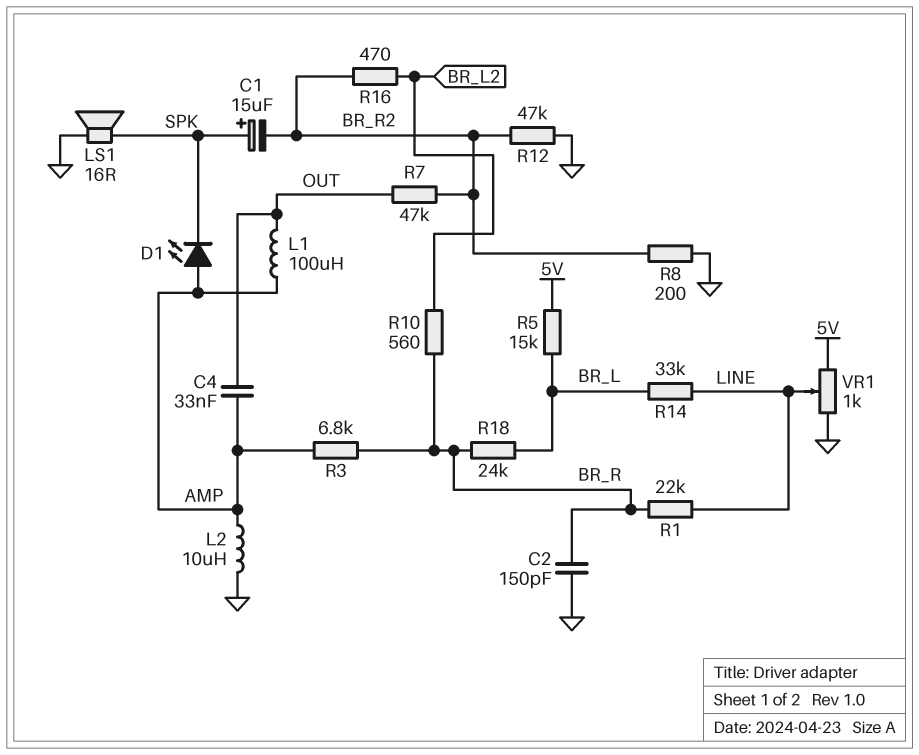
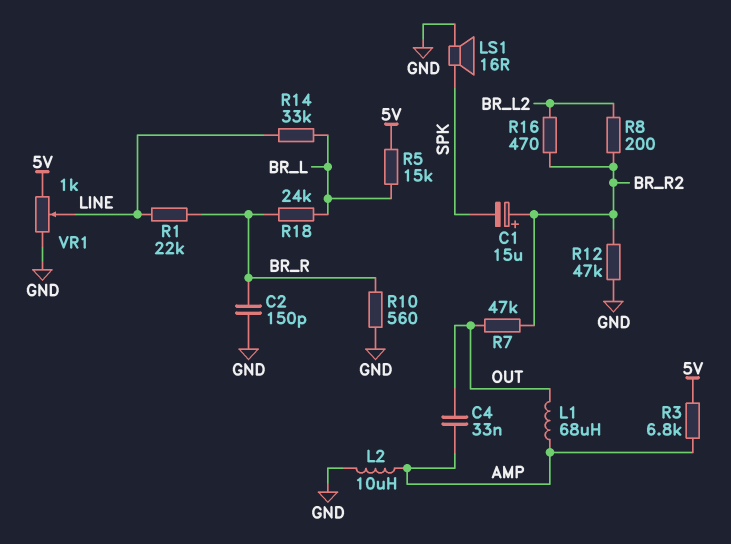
C1: 15uF (plus SPK, minus BR_R2) -> 15uF (plus BR_R2, minus SPK)
D1: LED (A AMP, K SPK) -> none
L1: 100uH (AMP, OUT) -> 68uH (AMP, OUT)
R3: 6.8k (AMP, BR_R) -> 6.8k (5V, AMP)
R8: 200 (BR_R2, GND) -> 200 (BR_L2, BR_R2)
R10: 560 (BR_L2, BR_R) -> 560 (BR_R, GND)

